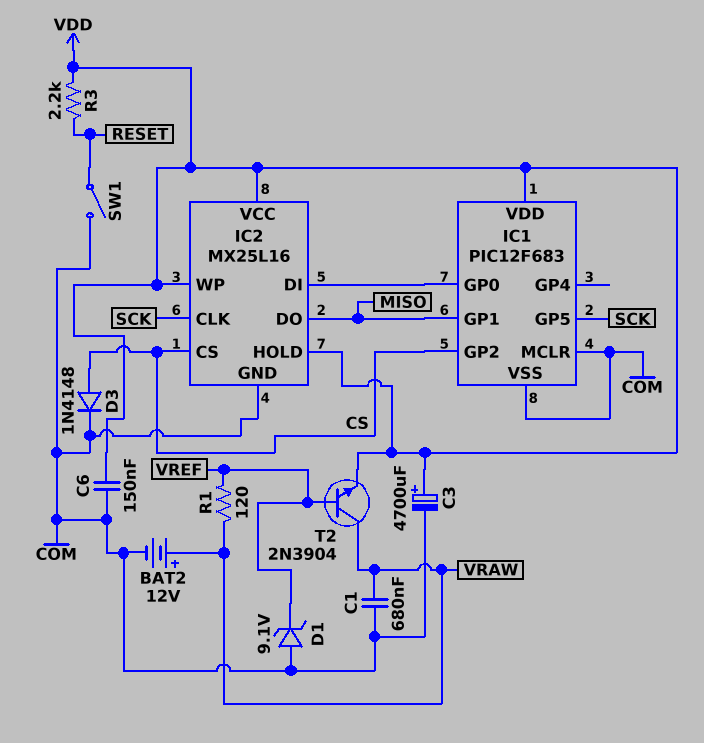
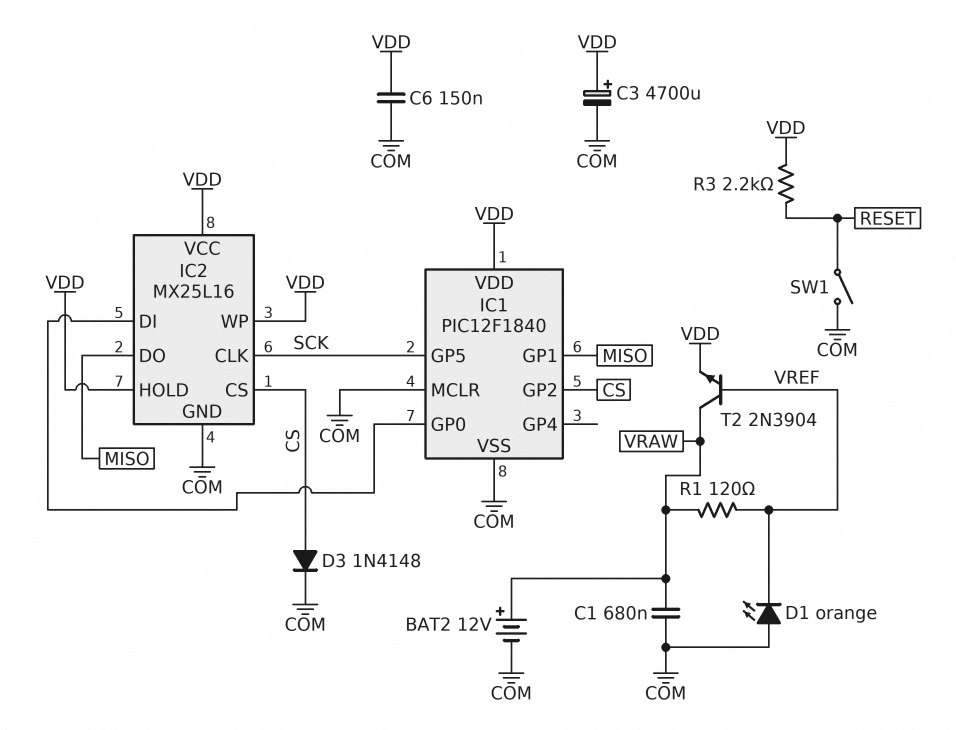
D1: zener 9.1V (A COM, K VREF) -> LED orange (A COM, K VREF)
IC1: PIC12F683 -> PIC12F1840

